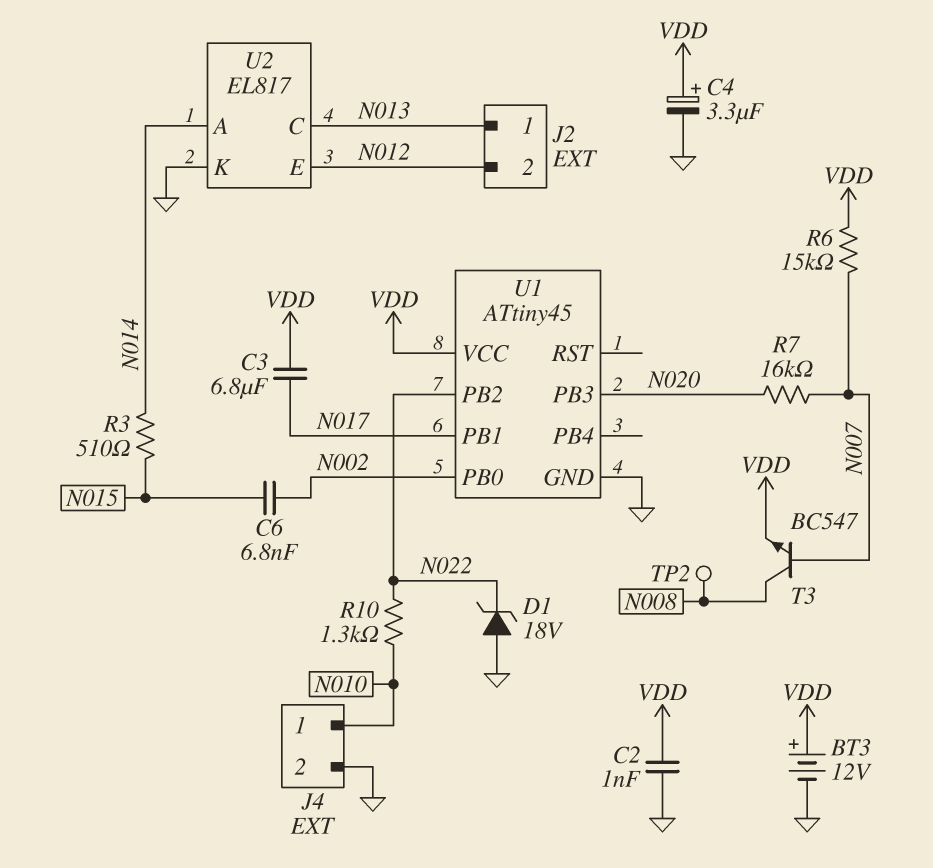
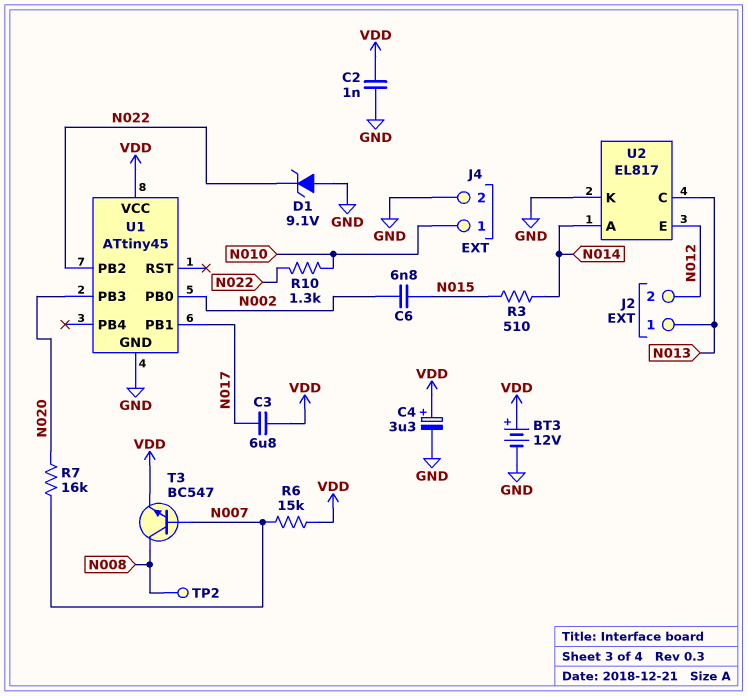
D1: zener 18V (A GND, K N022) -> zener 9.1V (A GND, K N022)

